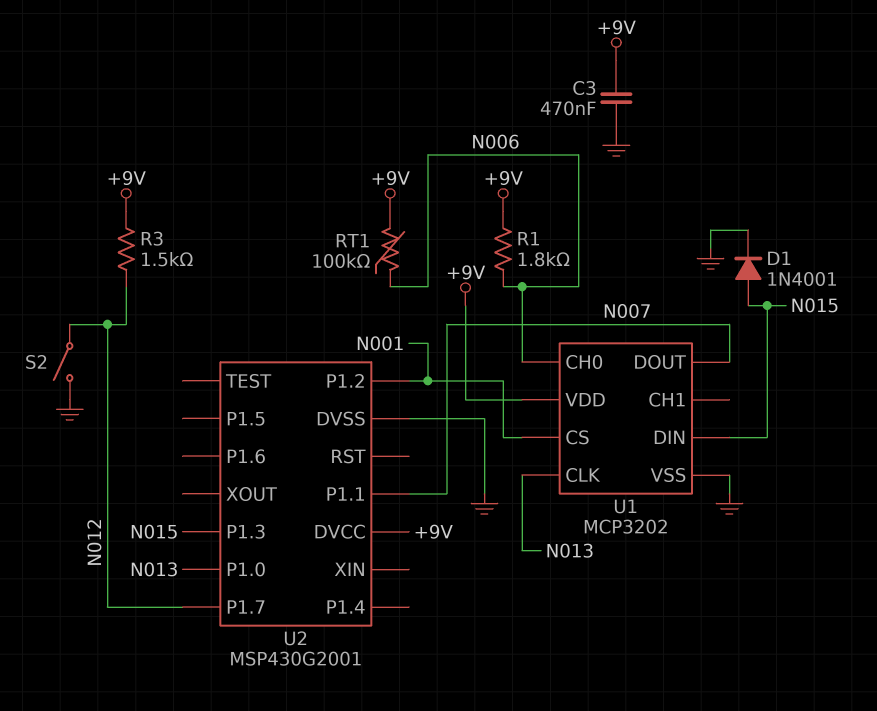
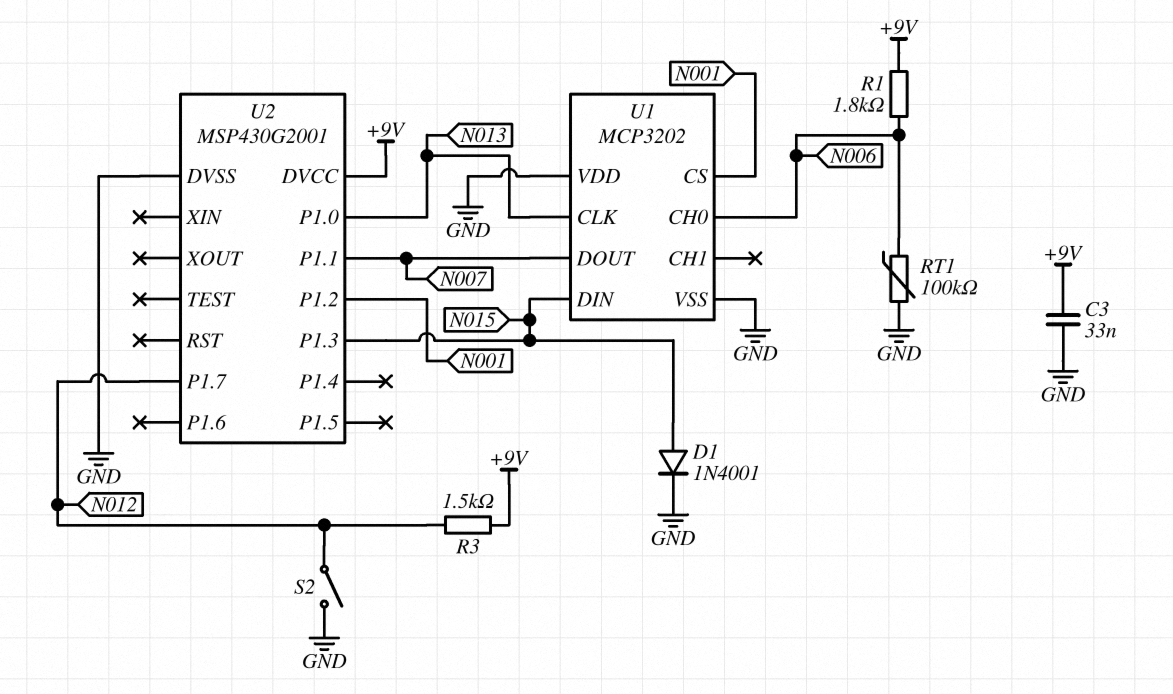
C3: 470nF (+9V, GND) -> 33nF (+9V, GND)
RT1: 100k (+9V, N006) -> 100k (GND, N006)
U1 pin VDD: +9V -> GND

